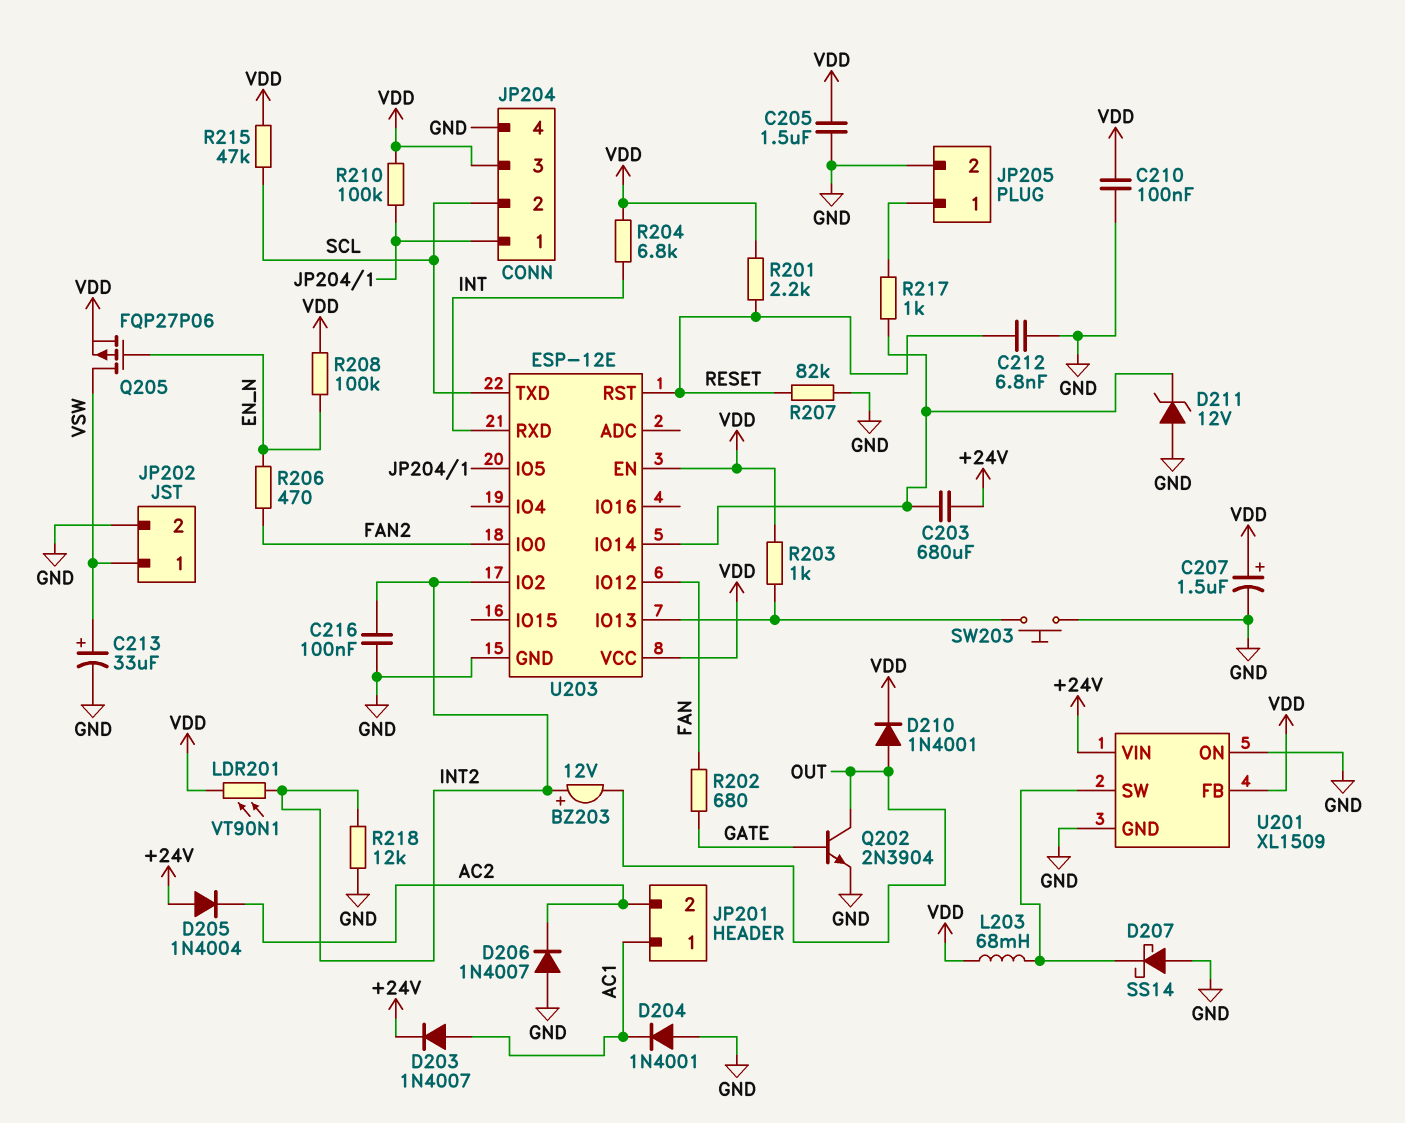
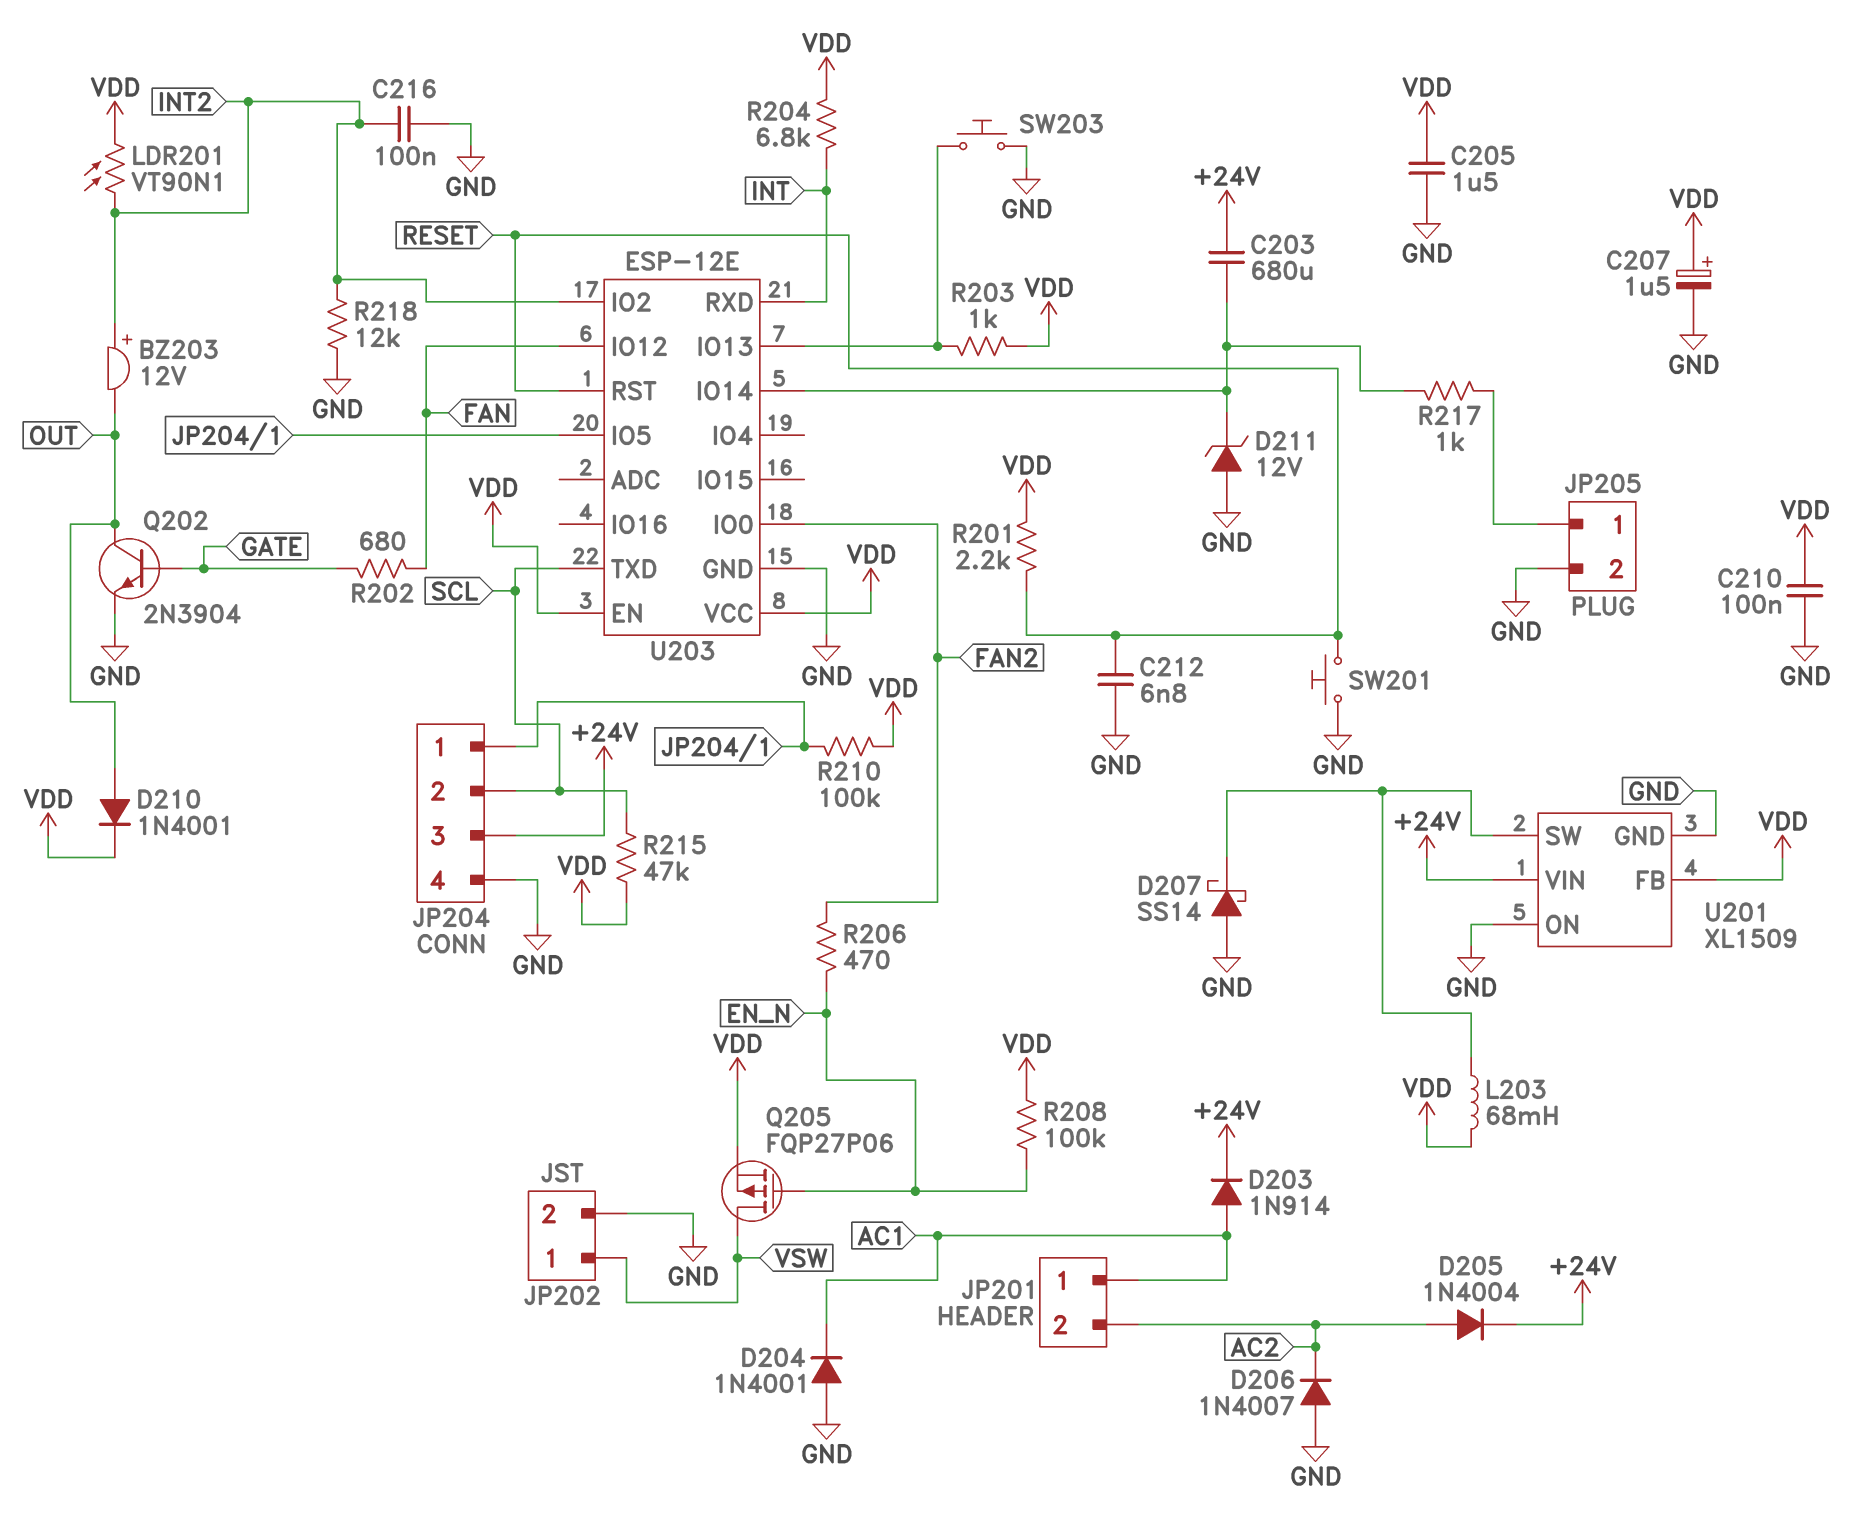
C213: 33uF (plus VSW, minus GND) -> none
D203: diode 1N4007 (A AC1, K +24V) -> diode 1N914 (A AC1, K +24V)
D205: diode 1N4004 (A +24V, K AC2) -> diode 1N4004 (A AC2, K +24V)
JP204 pin 3: VDD -> +24V
R207: 82k (GND, RESET) -> none
SW201: none -> button (GND, RESET)

